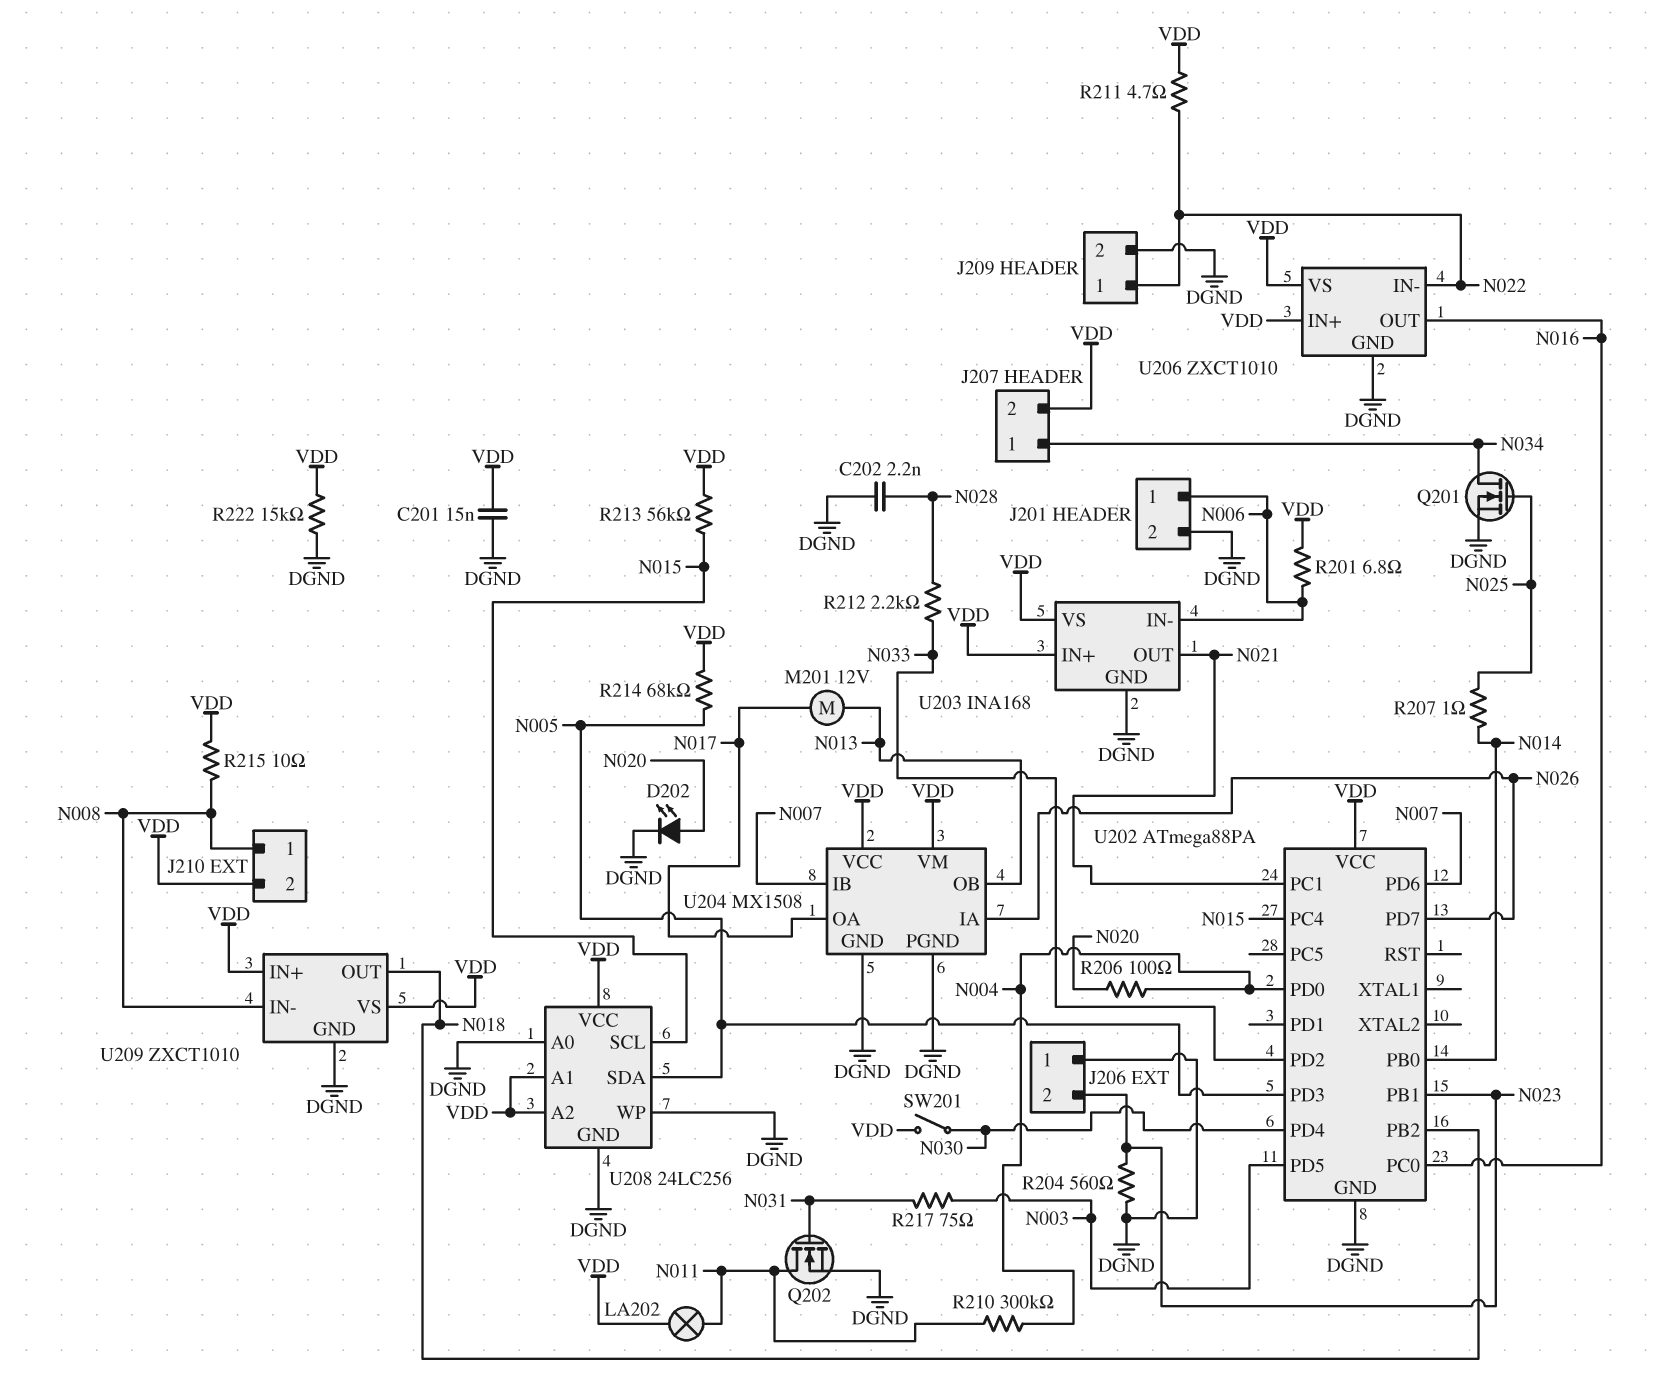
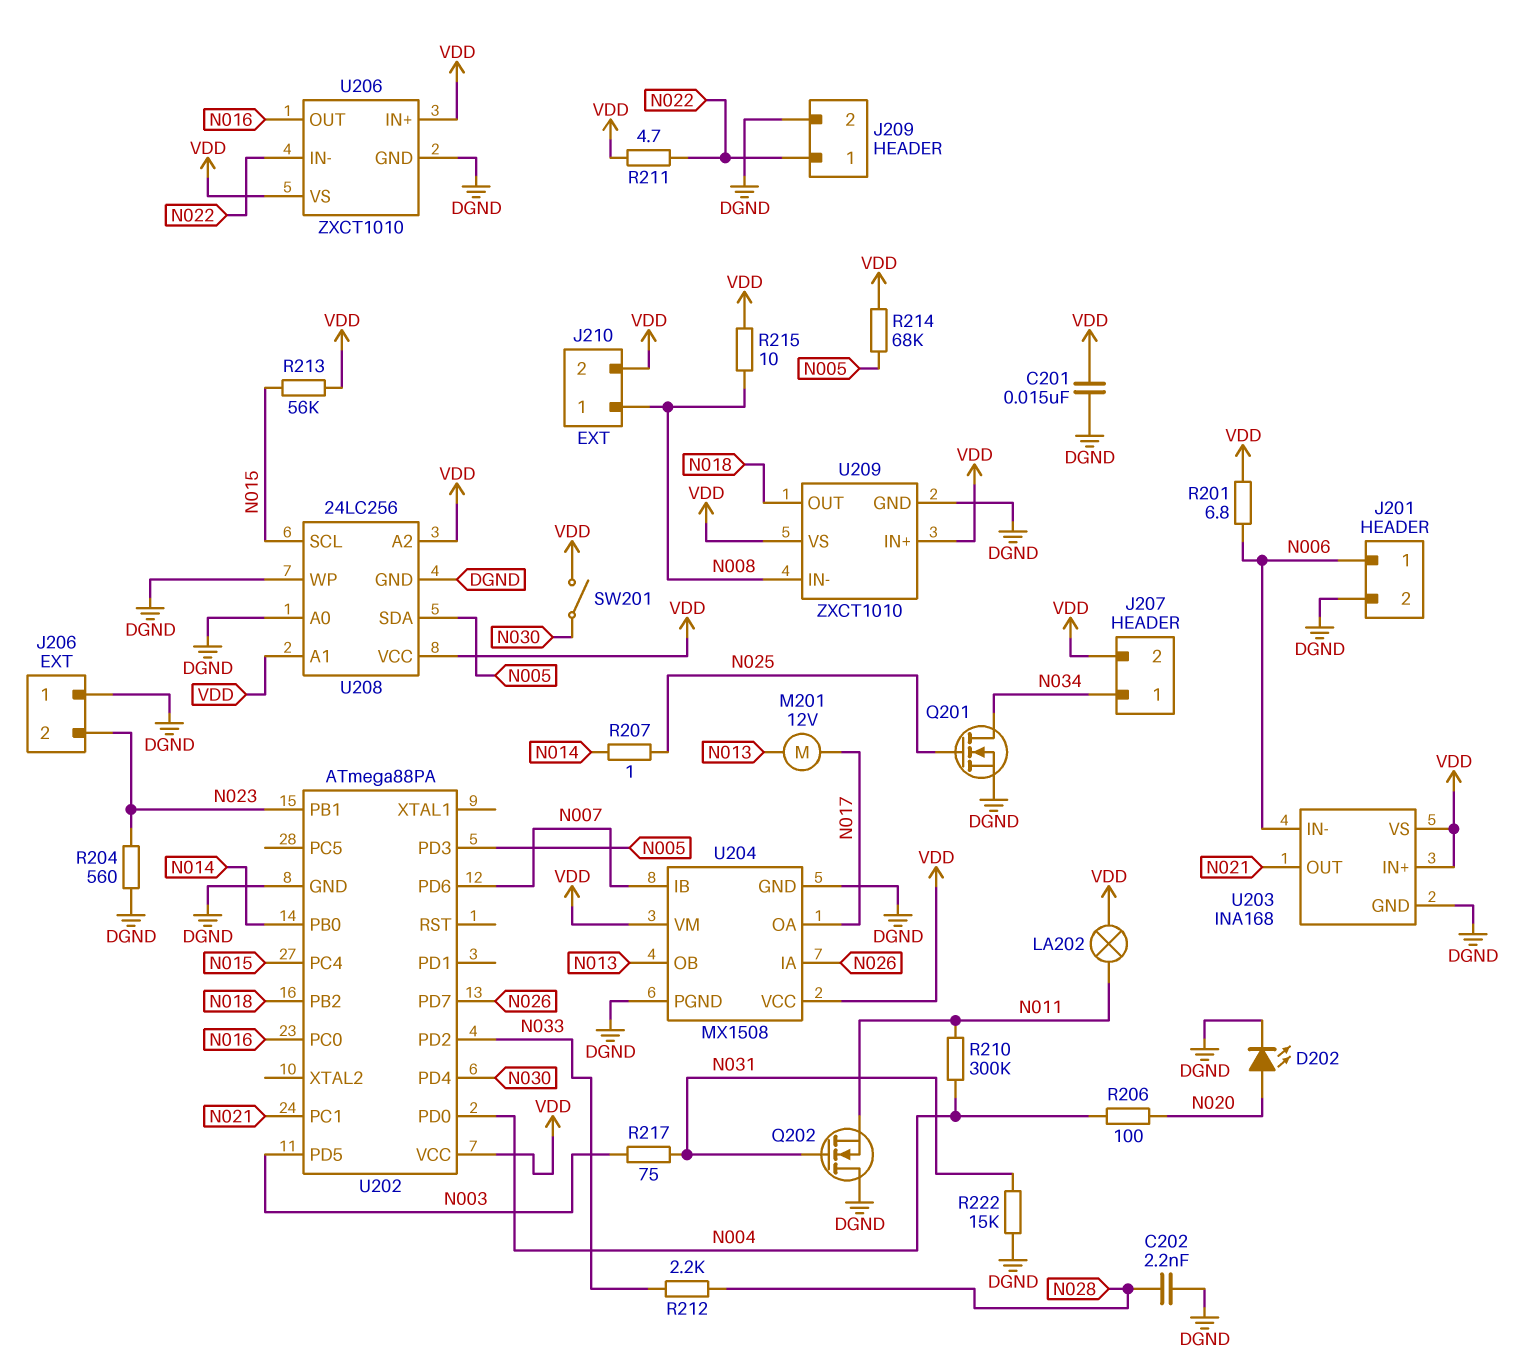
Q202: NMOS (G N031, D N011, S DGND) -> NMOS (G N031, D DGND, S N011)
R222: 15k (DGND, VDD) -> 15k (DGND, N031)

